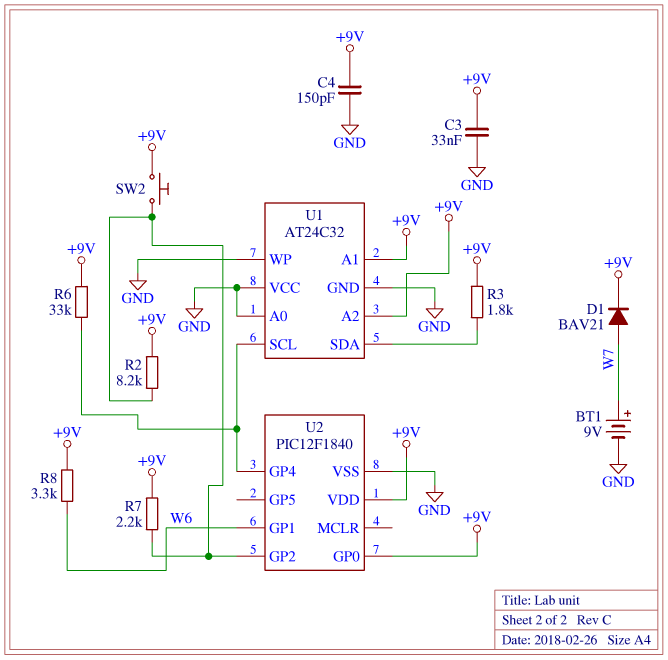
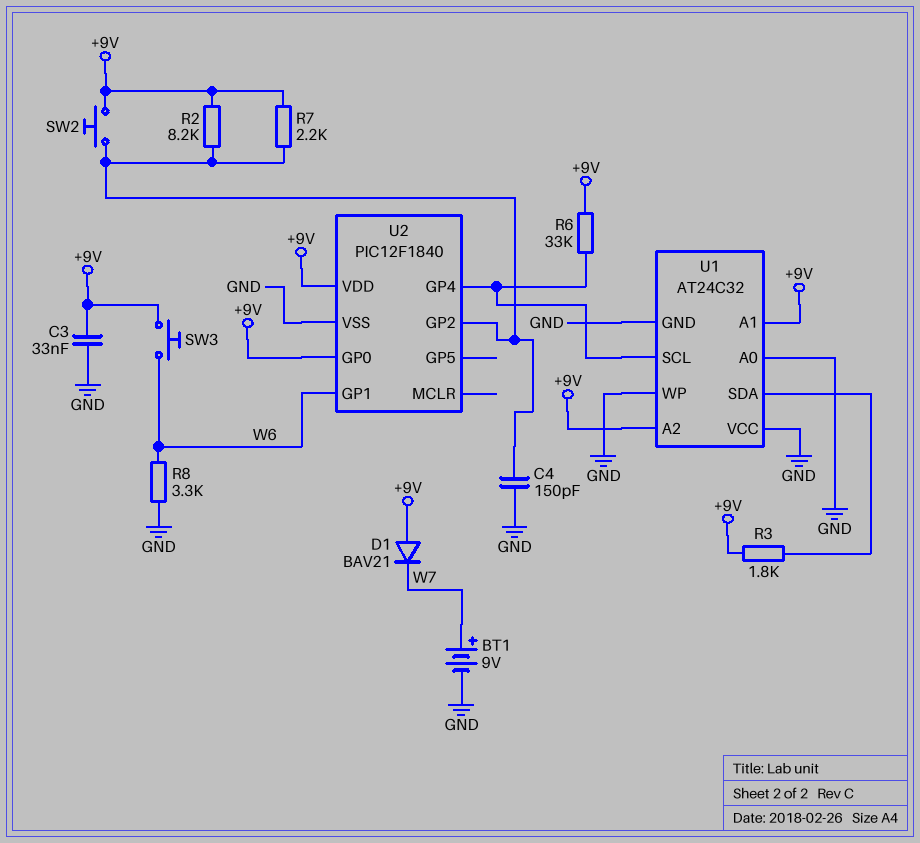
C4: 150pF (+9V, GND) -> 150pF (GND, U2/GP2)
D1: diode BAV21 (A W7, K +9V) -> diode BAV21 (A +9V, K W7)
R8: 3.3k (+9V, W6) -> 3.3k (GND, W6)
SW3: none -> button (+9V, W6)

